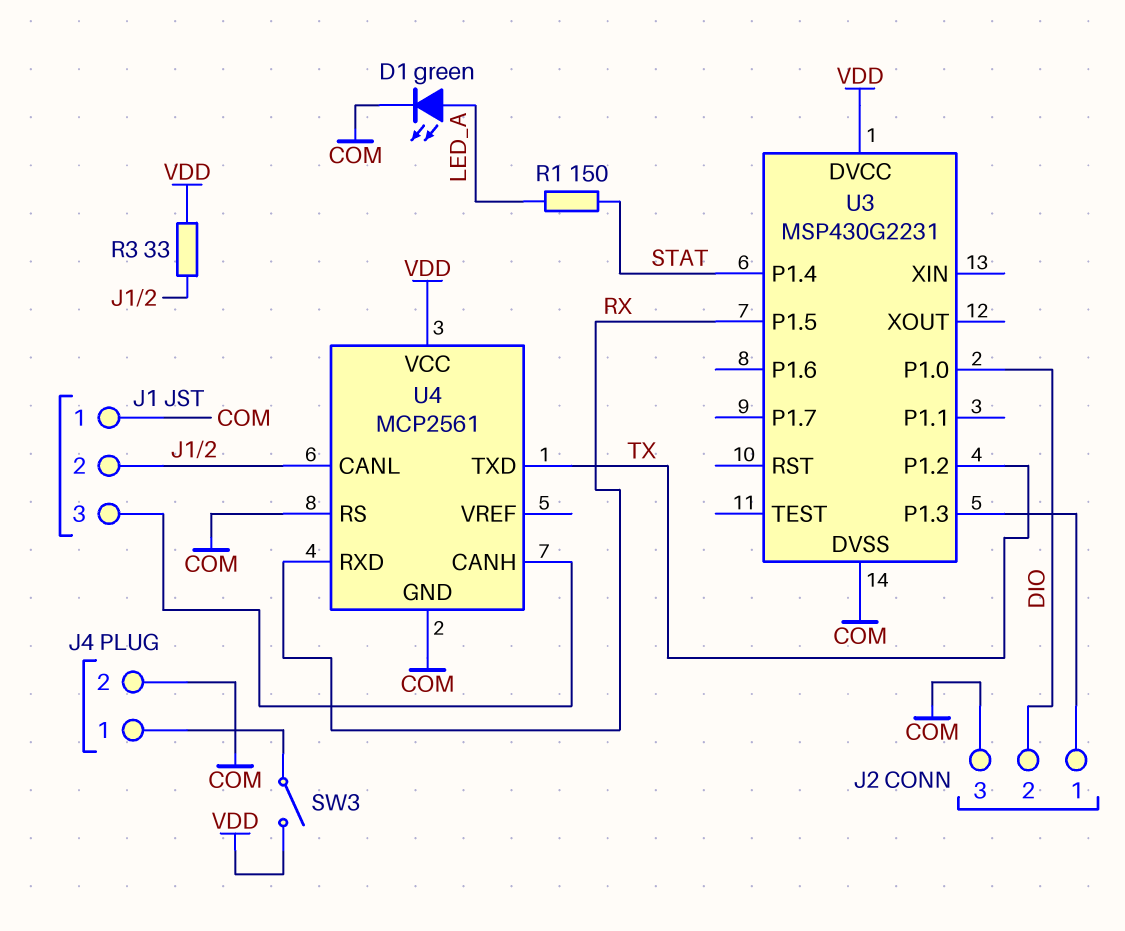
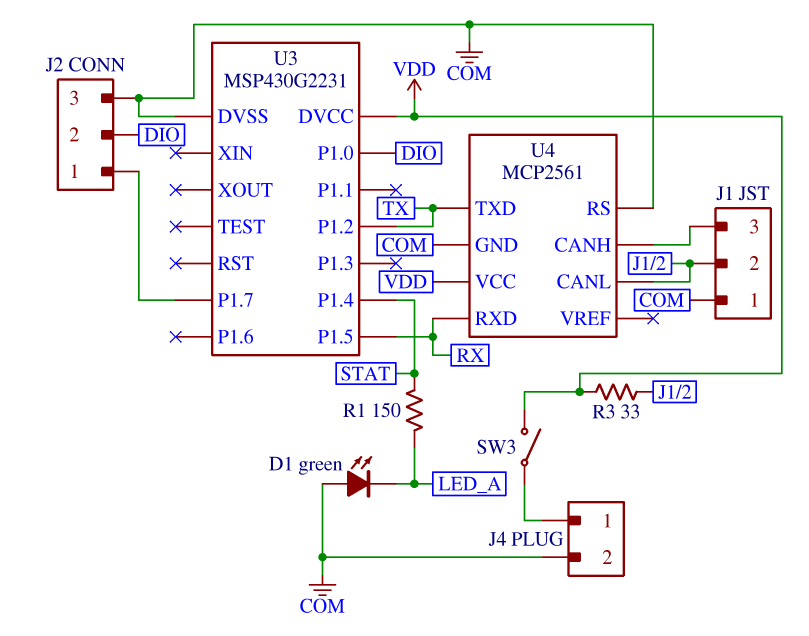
D1: LED green (A LED_A, K COM) -> LED green (A COM, K LED_A)
U3 pin P1.3: J2/1 -> none
U3 pin P1.7: none -> J2/1

